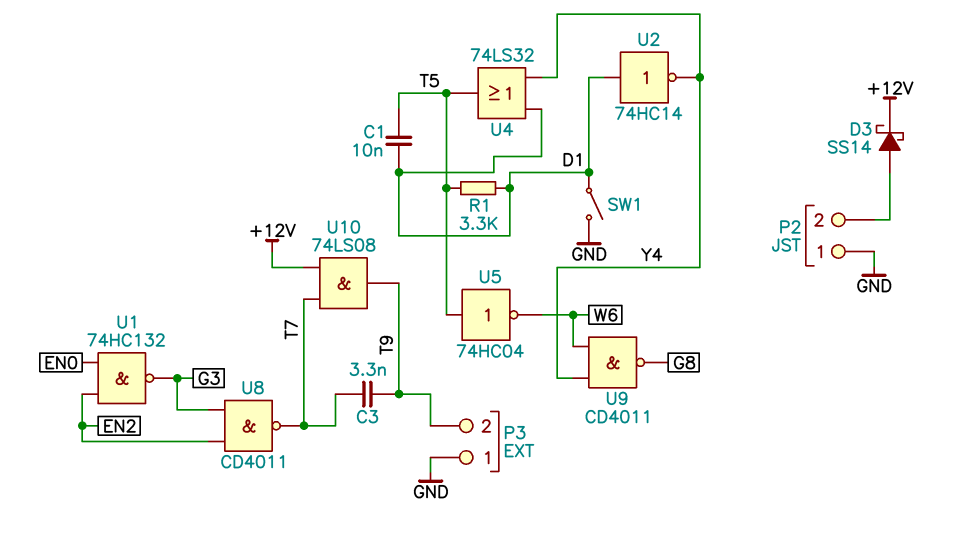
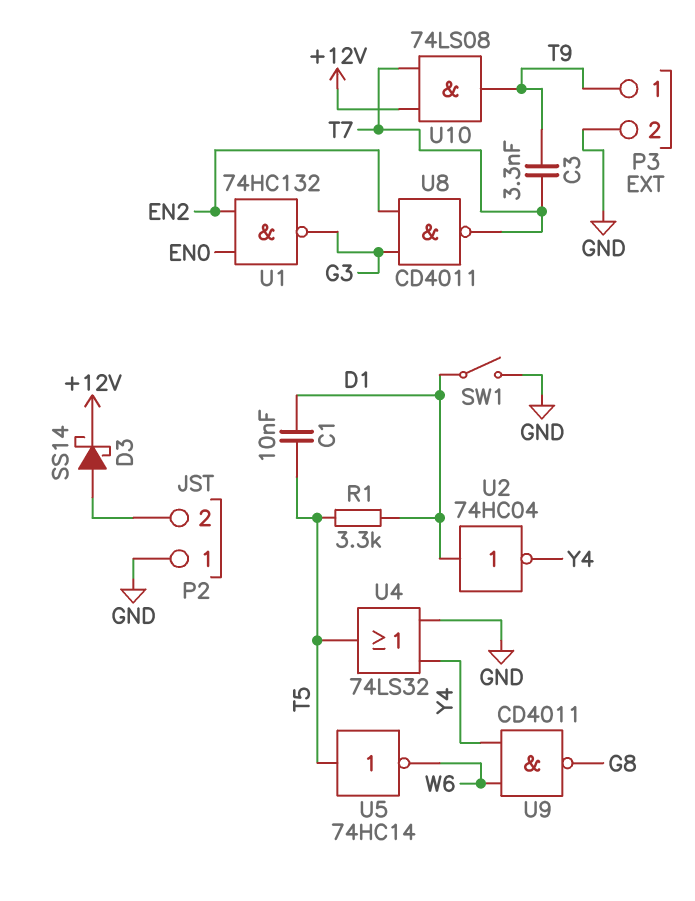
P3 pin 1: GND -> T9
P3 pin 2: T9 -> GND
U2: NOT 74HC14 (in D1, out Y4) -> NOT 74HC04 (in D1, out Y4)
U4: OR 74LS32 (in D1, in Y4, out T5) -> OR 74LS32 (in GND, in Y4, out T5)
U5: NOT 74HC04 (in T5, out W6) -> NOT 74HC14 (in T5, out W6)

